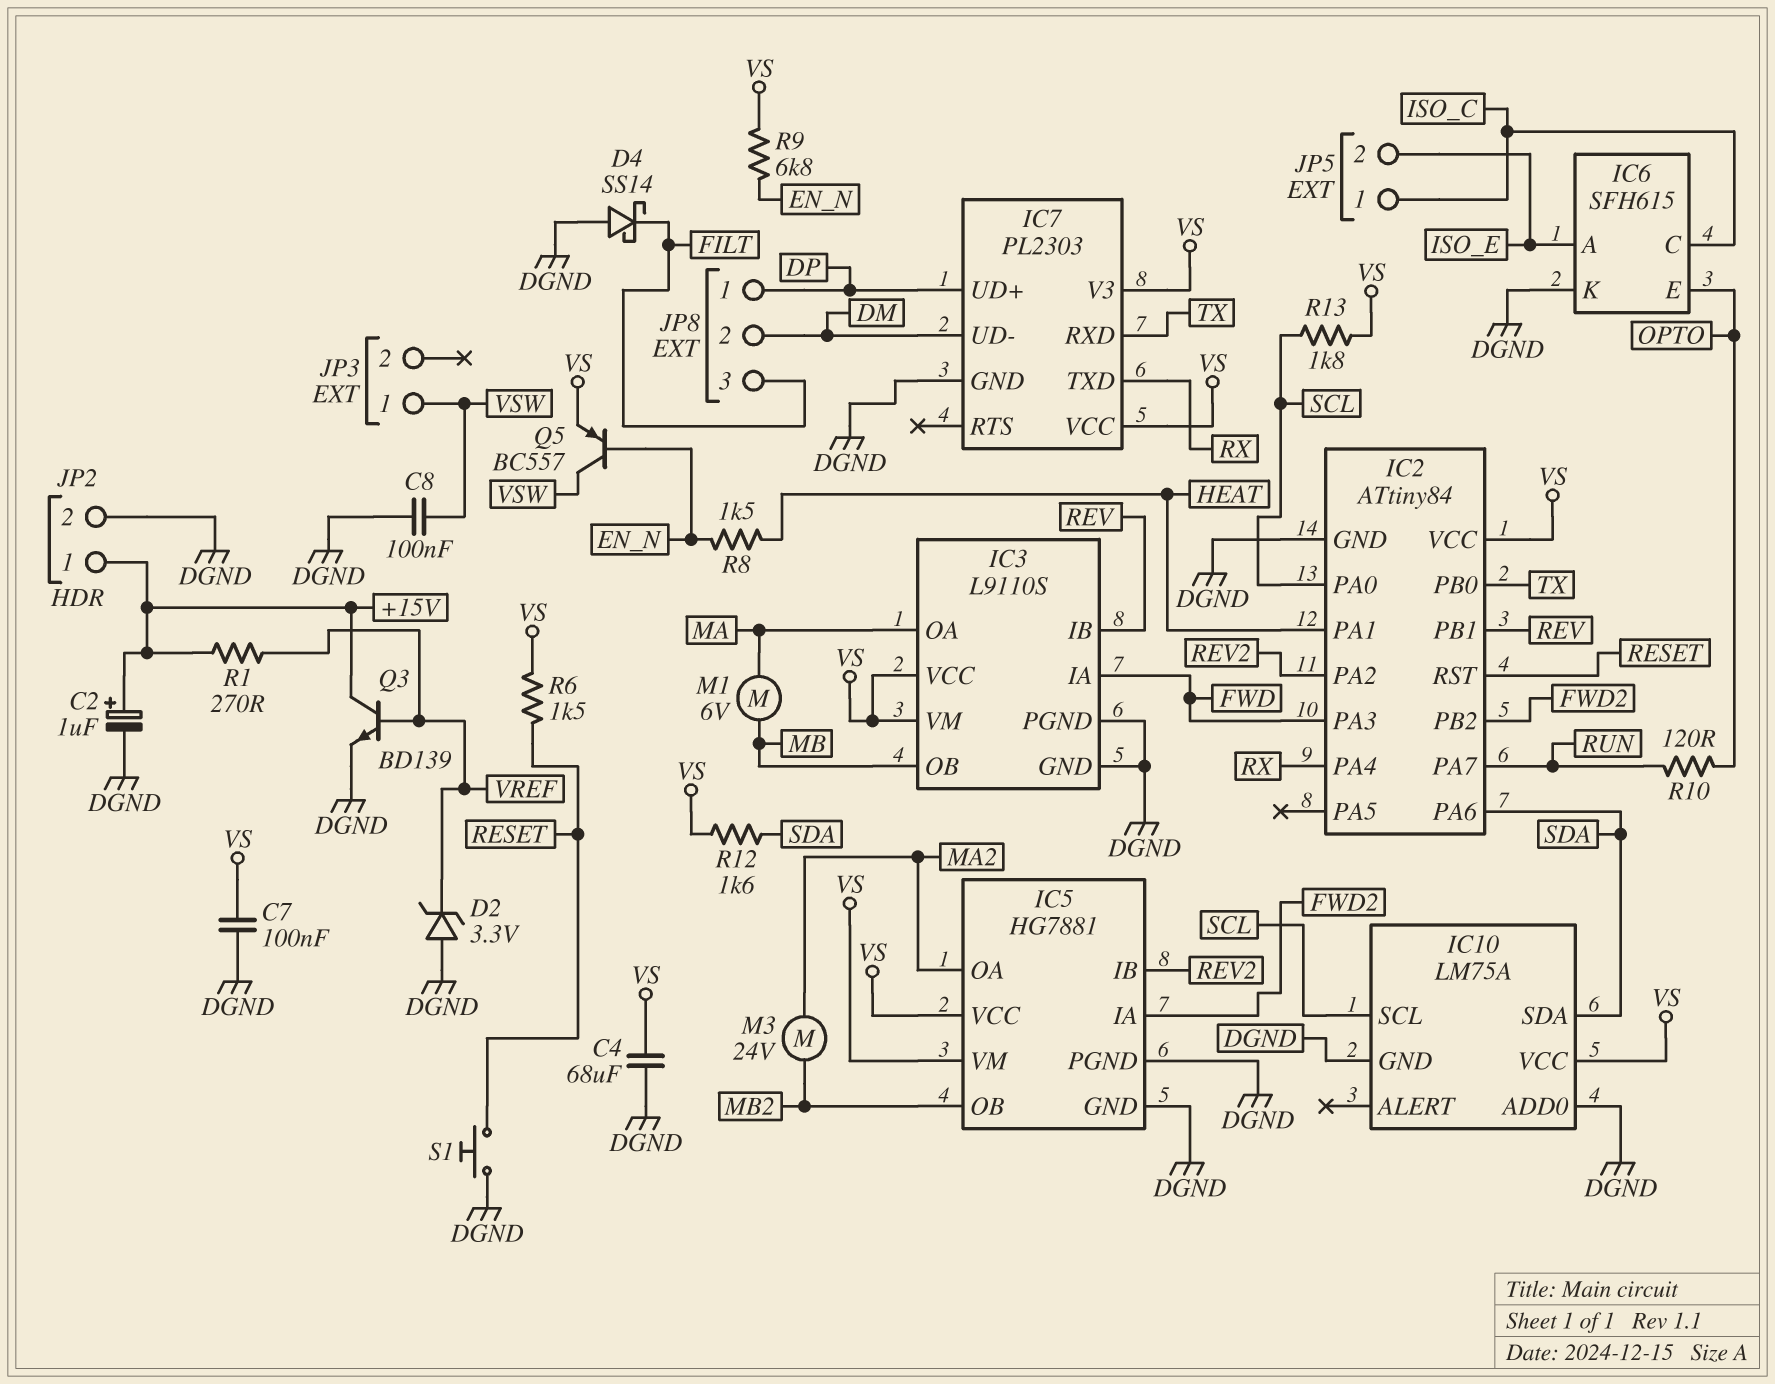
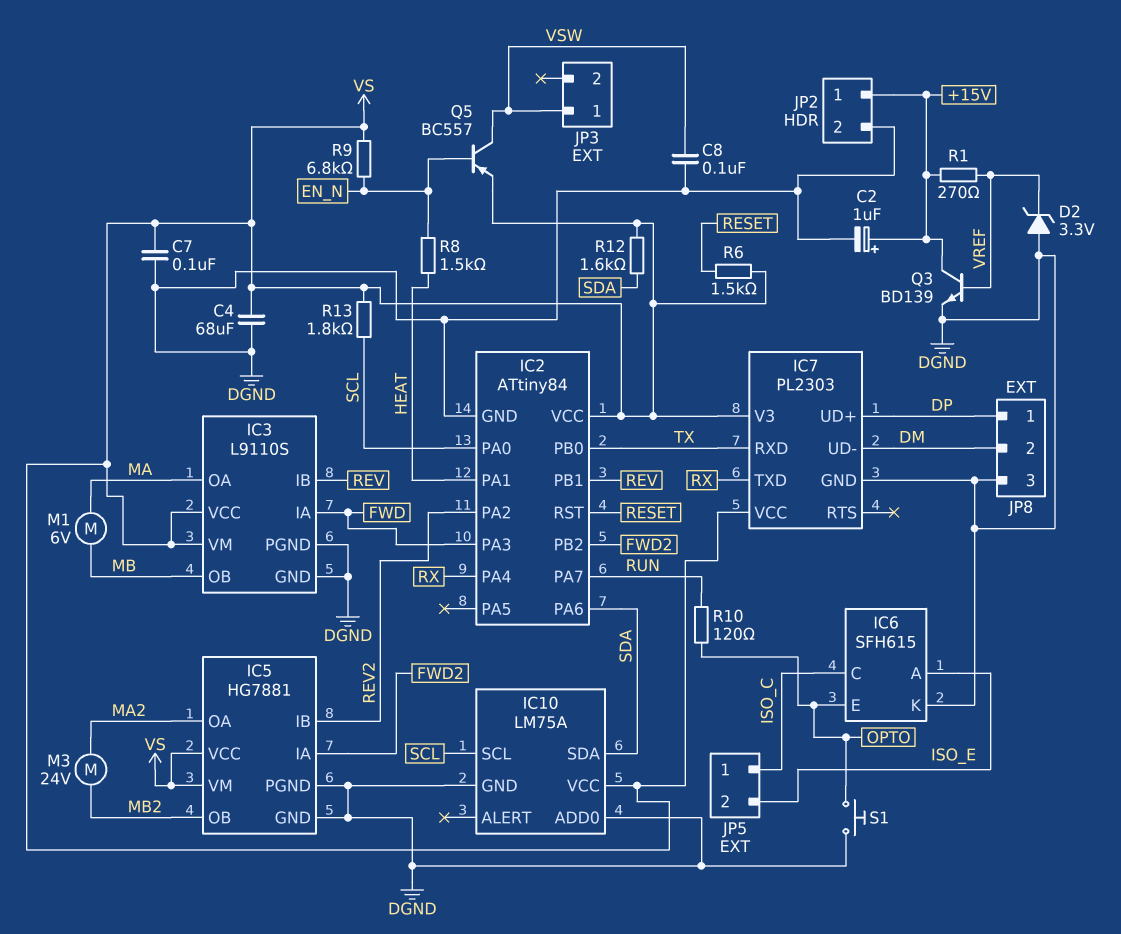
D4: schottky SS14 (A DGND, K FILT) -> none
JP8 pin 3: FILT -> DGND
S1: button (DGND, RESET) -> button (DGND, OPTO)

